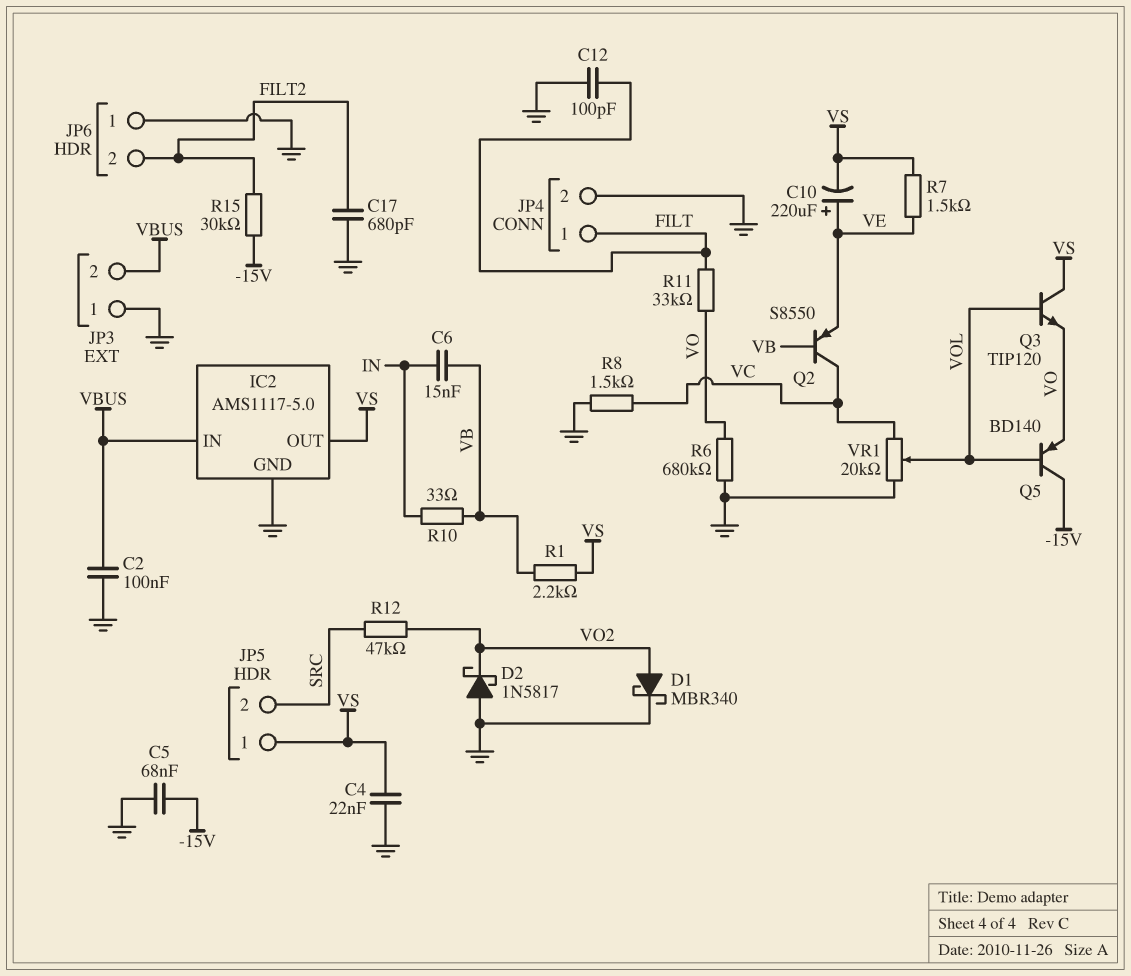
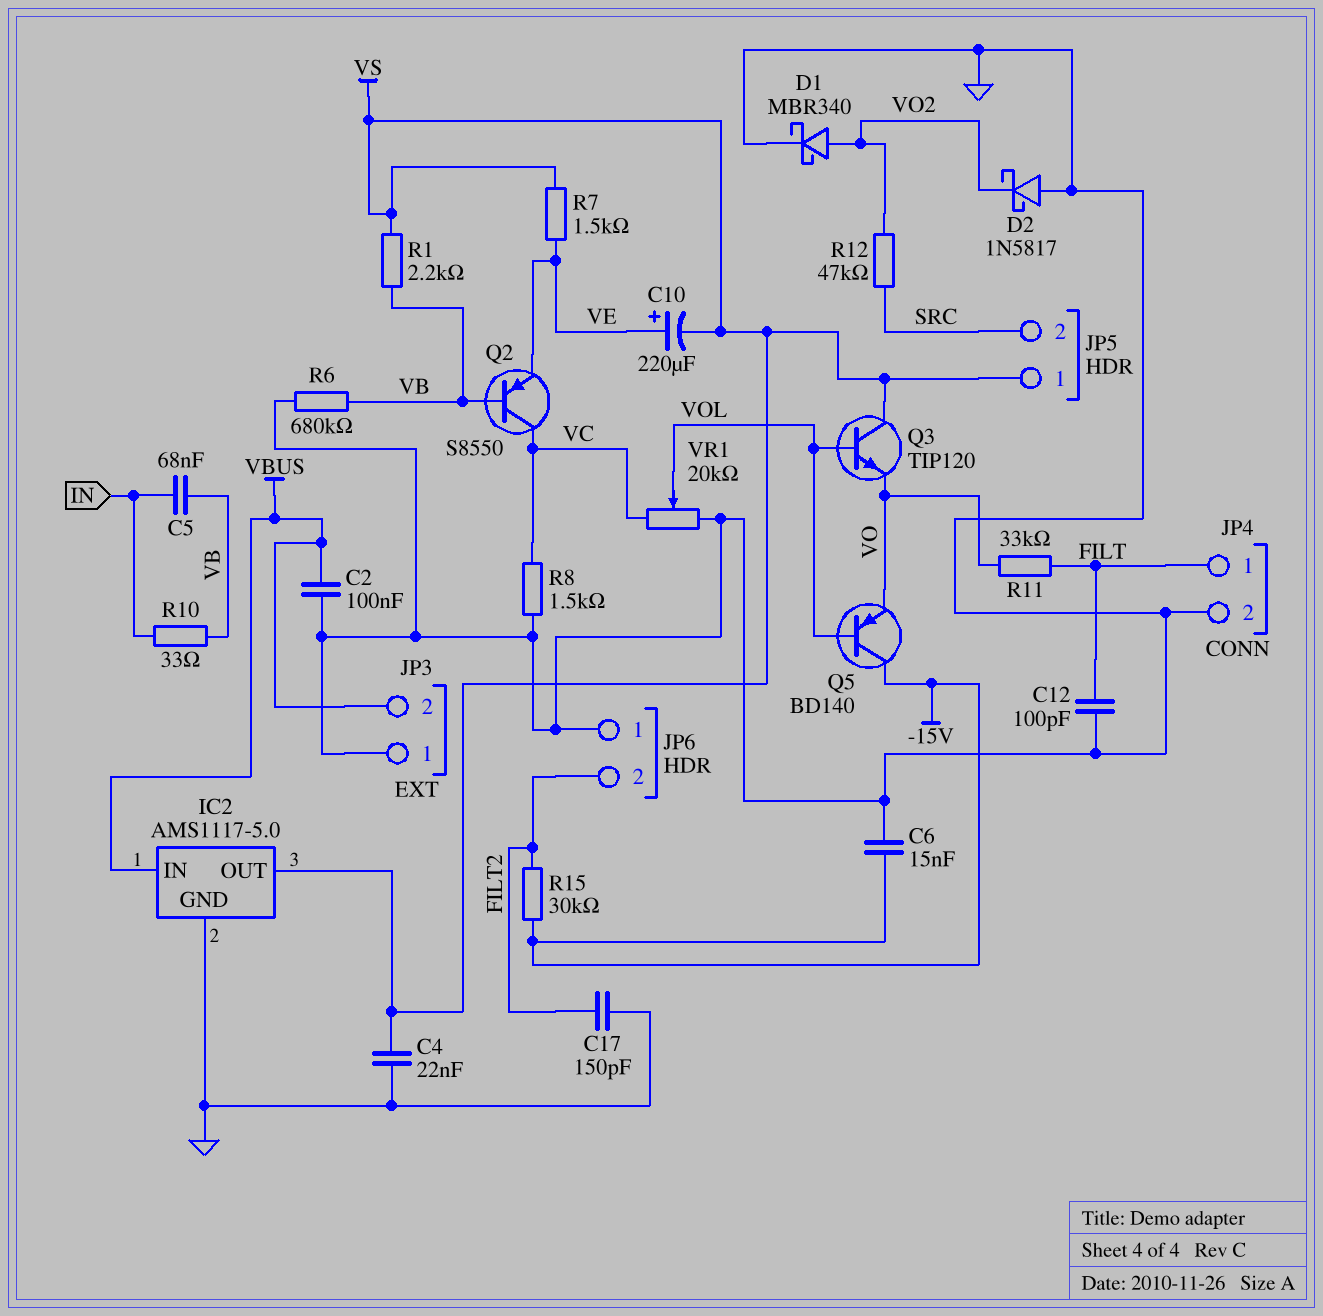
C5: 68nF (-15V, GND) -> 68nF (IN, VB)
C6: 15nF (IN, VB) -> 15nF (-15V, GND)
C17: 680pF (FILT2, GND) -> 150pF (FILT2, GND)
R6: 680k (GND, VO) -> 680k (GND, VB)

